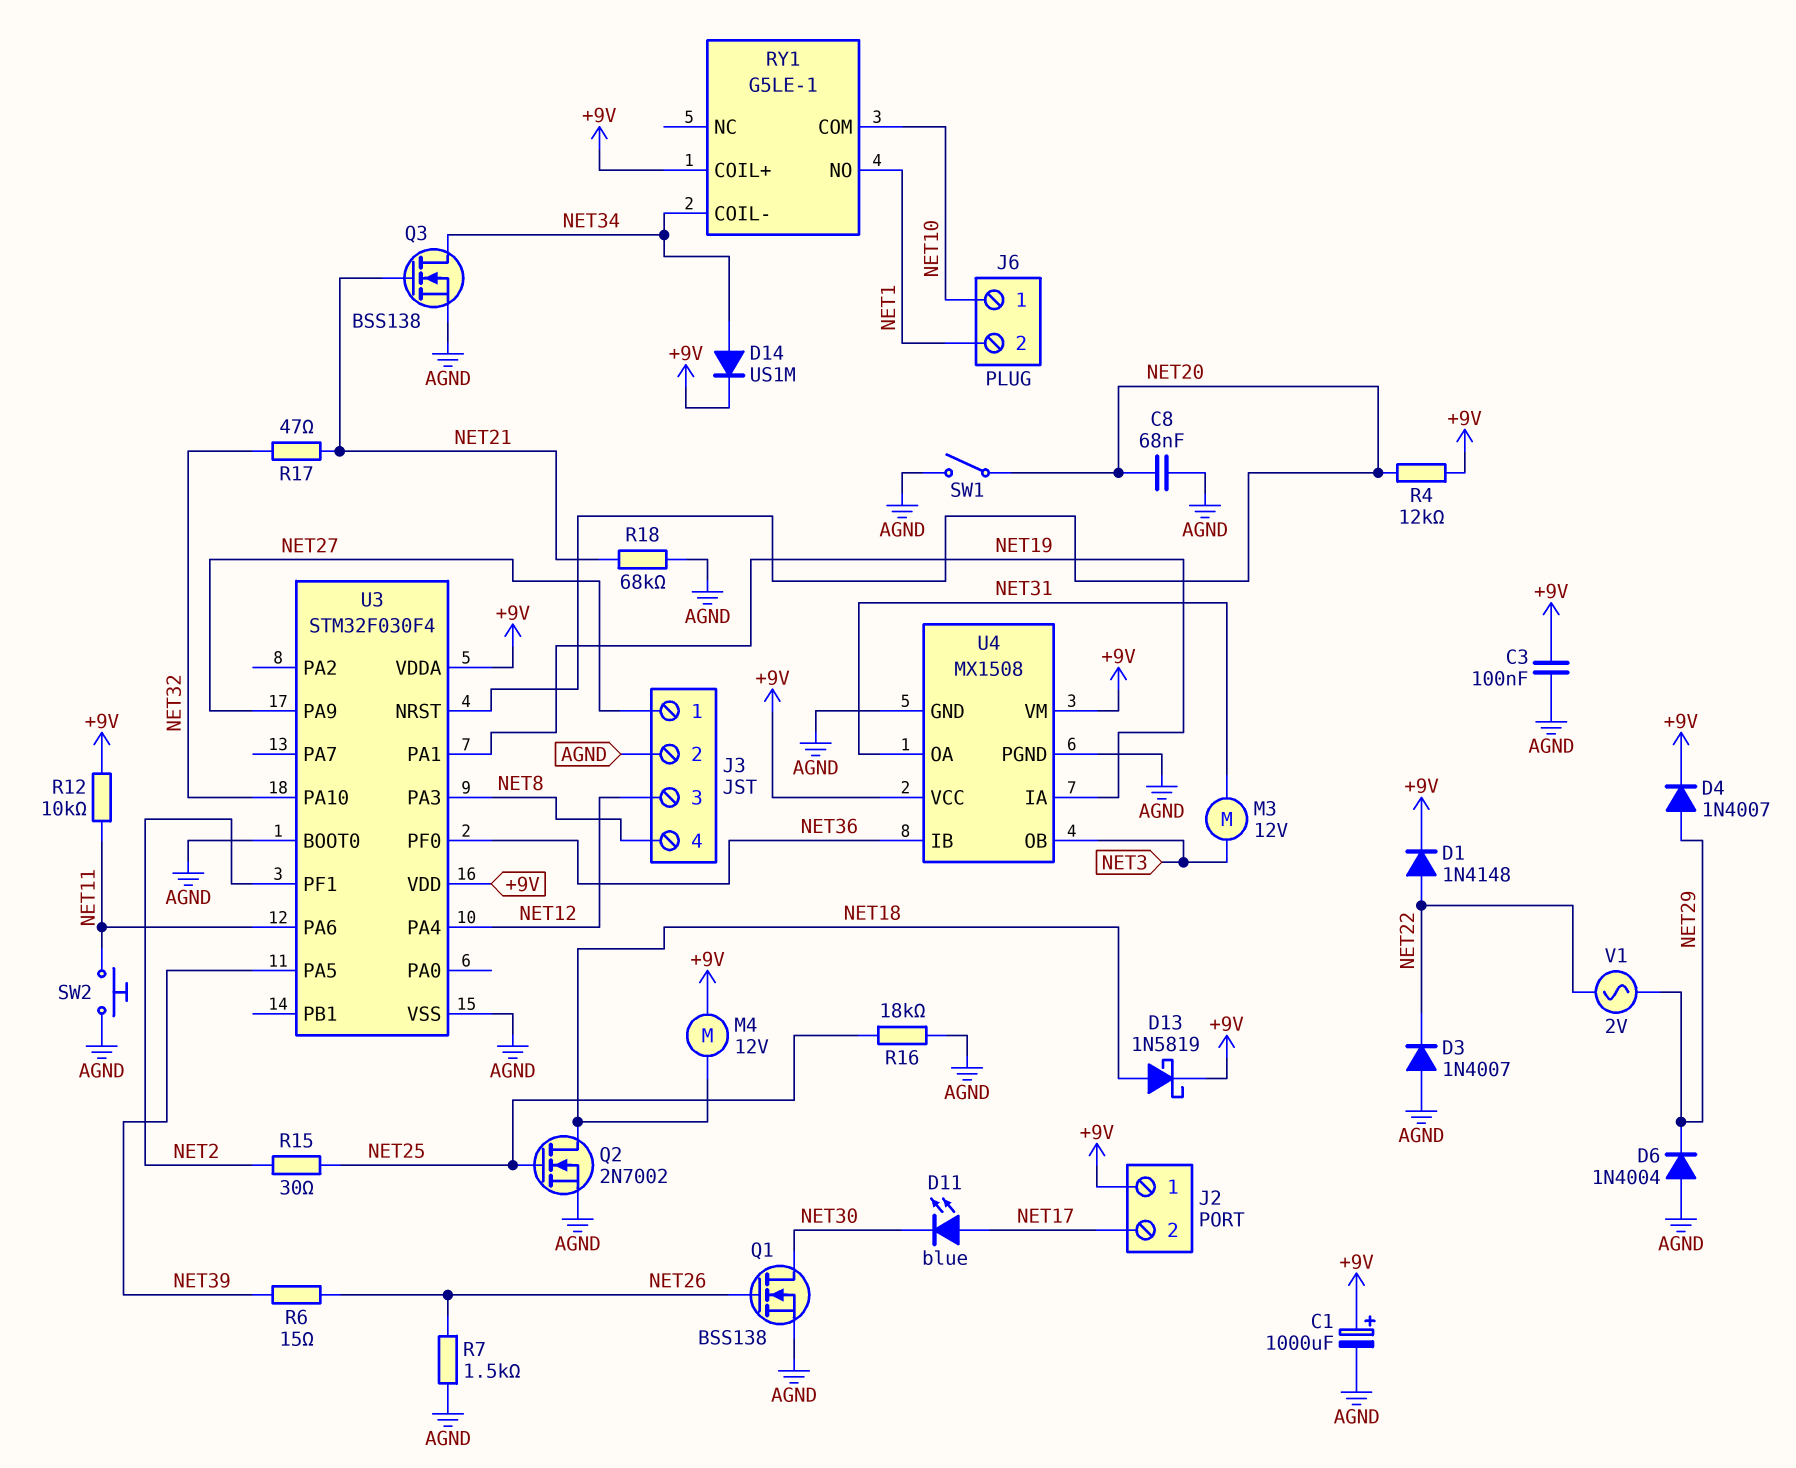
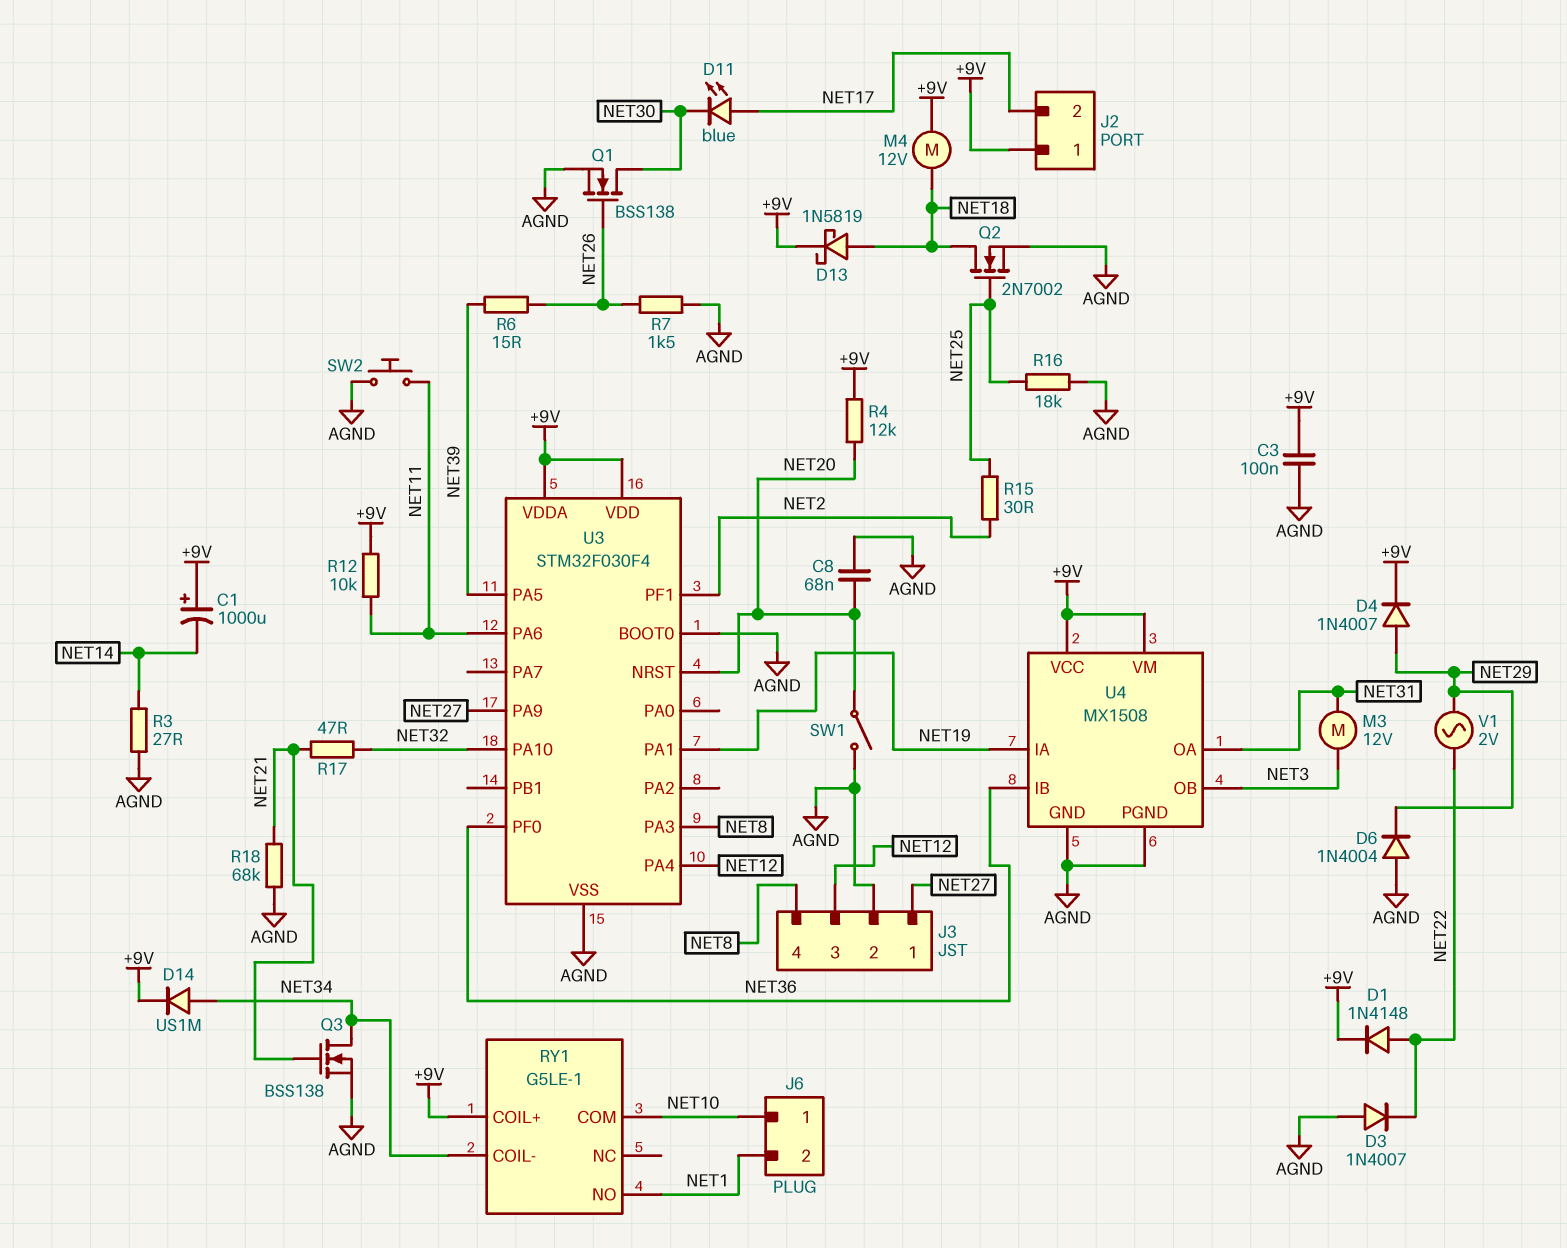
C1: 1000uF (plus +9V, minus AGND) -> 1000uF (plus +9V, minus NET14)
R3: none -> 27 (AGND, NET14)

